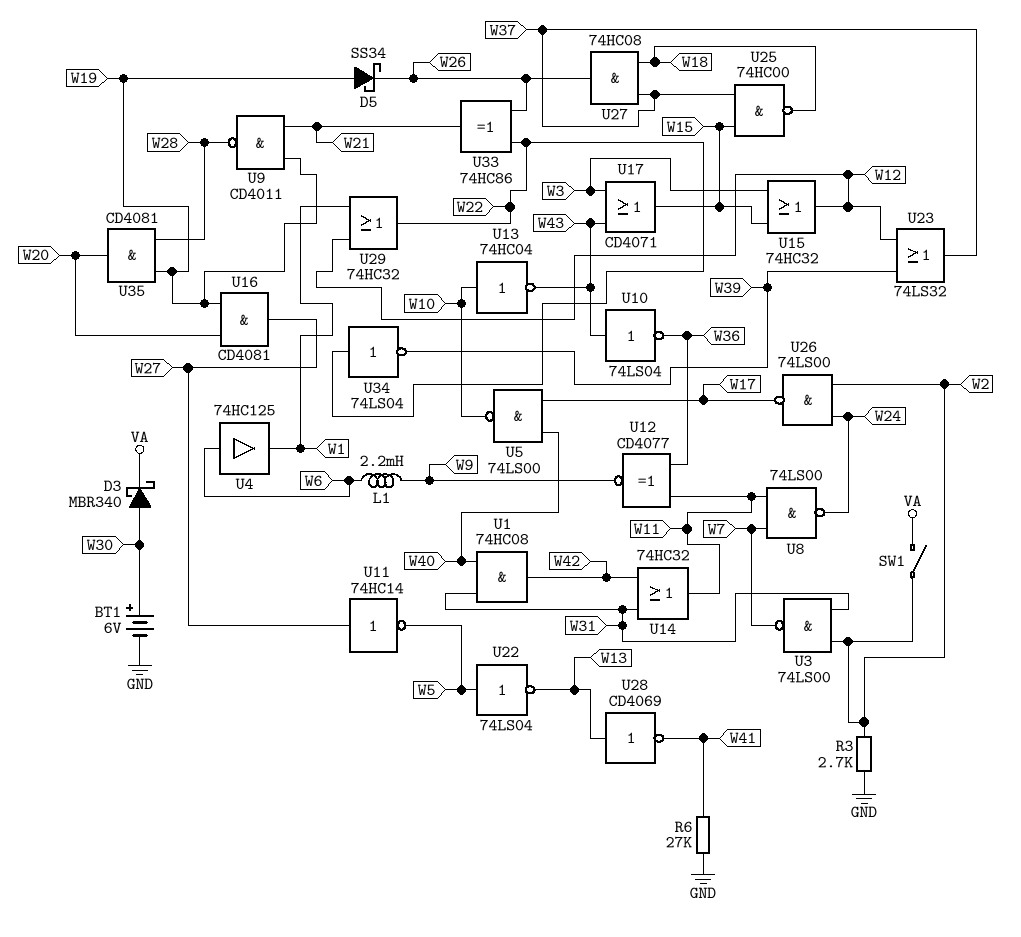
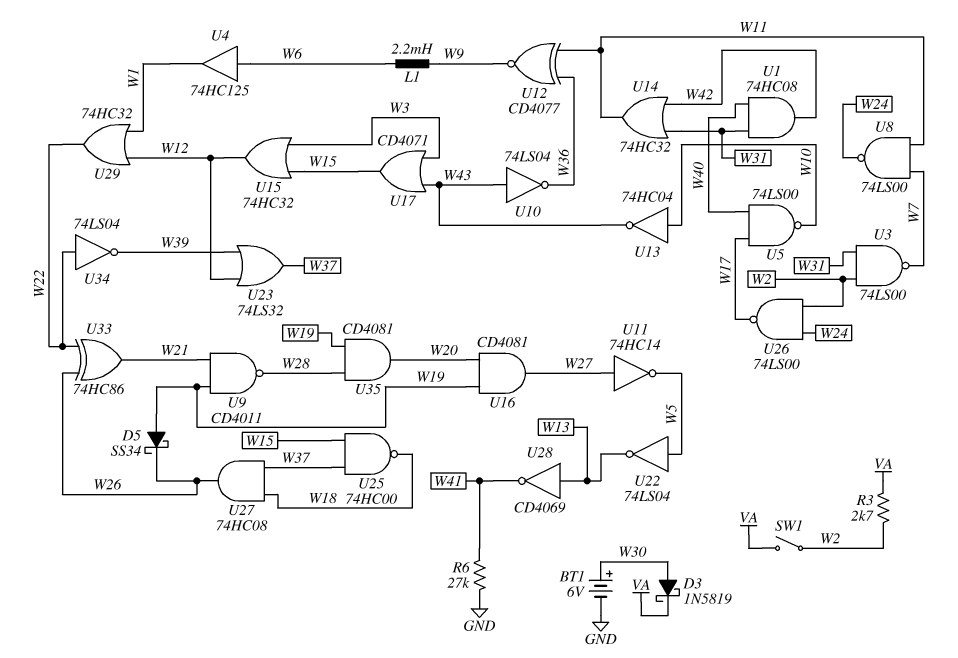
D3: schottky MBR340 (A W30, K VA) -> schottky 1N5819 (A W30, K VA)
R3: 2.7k (GND, W2) -> 2.7k (VA, W2)

